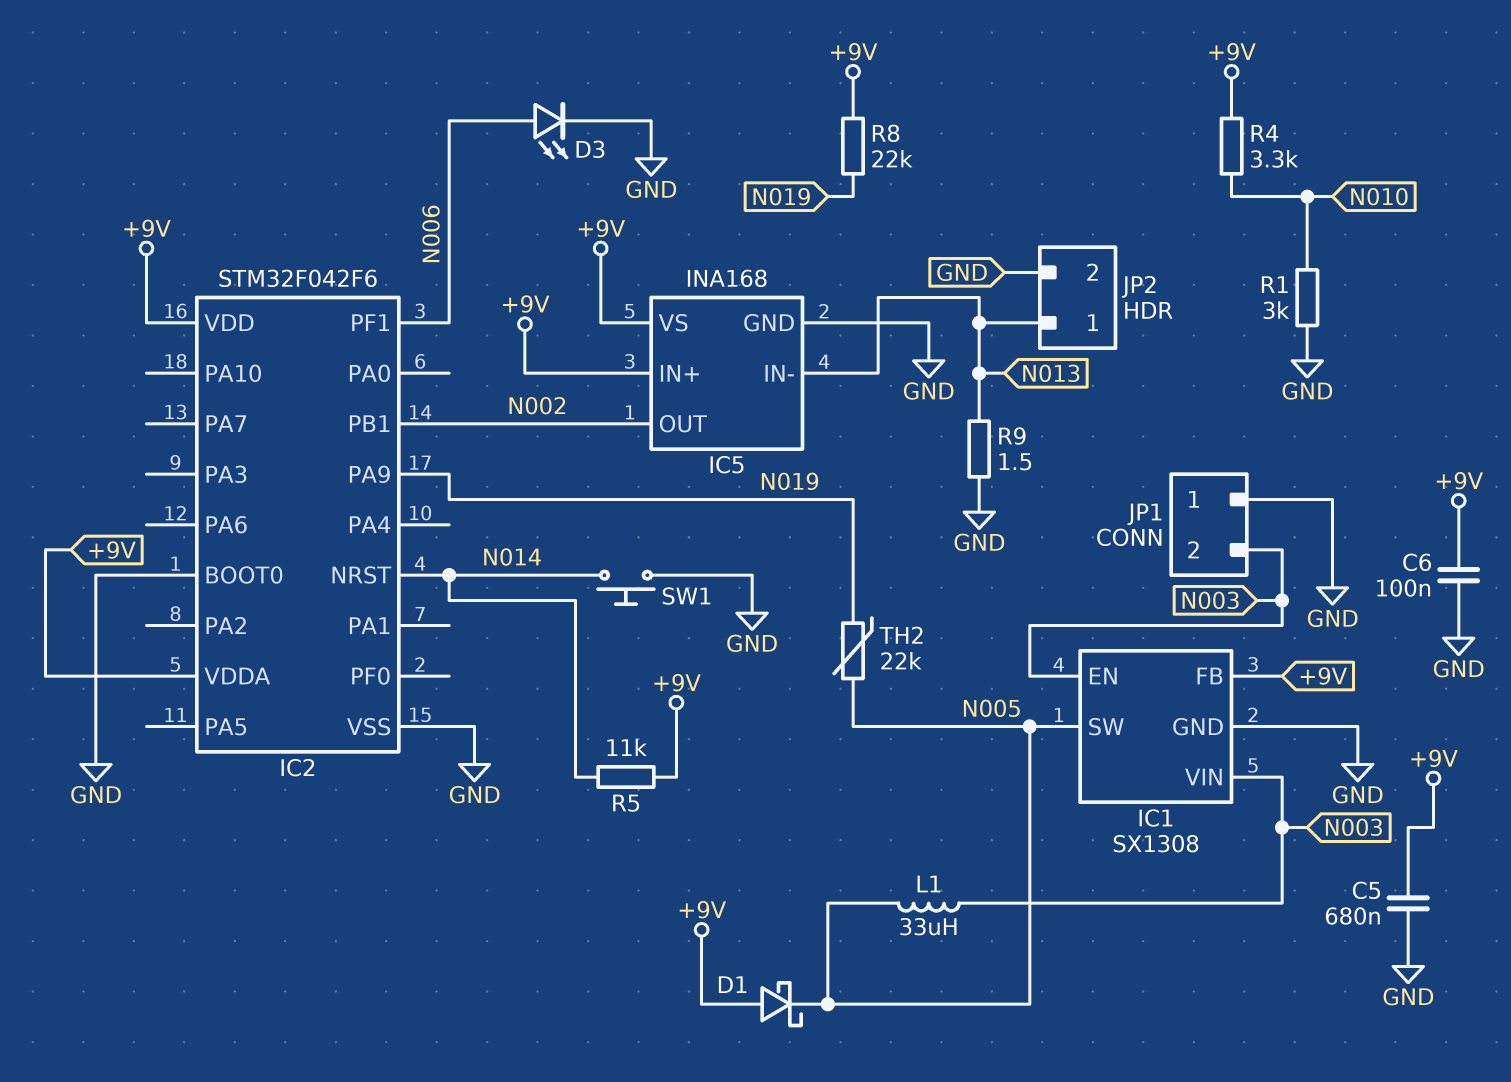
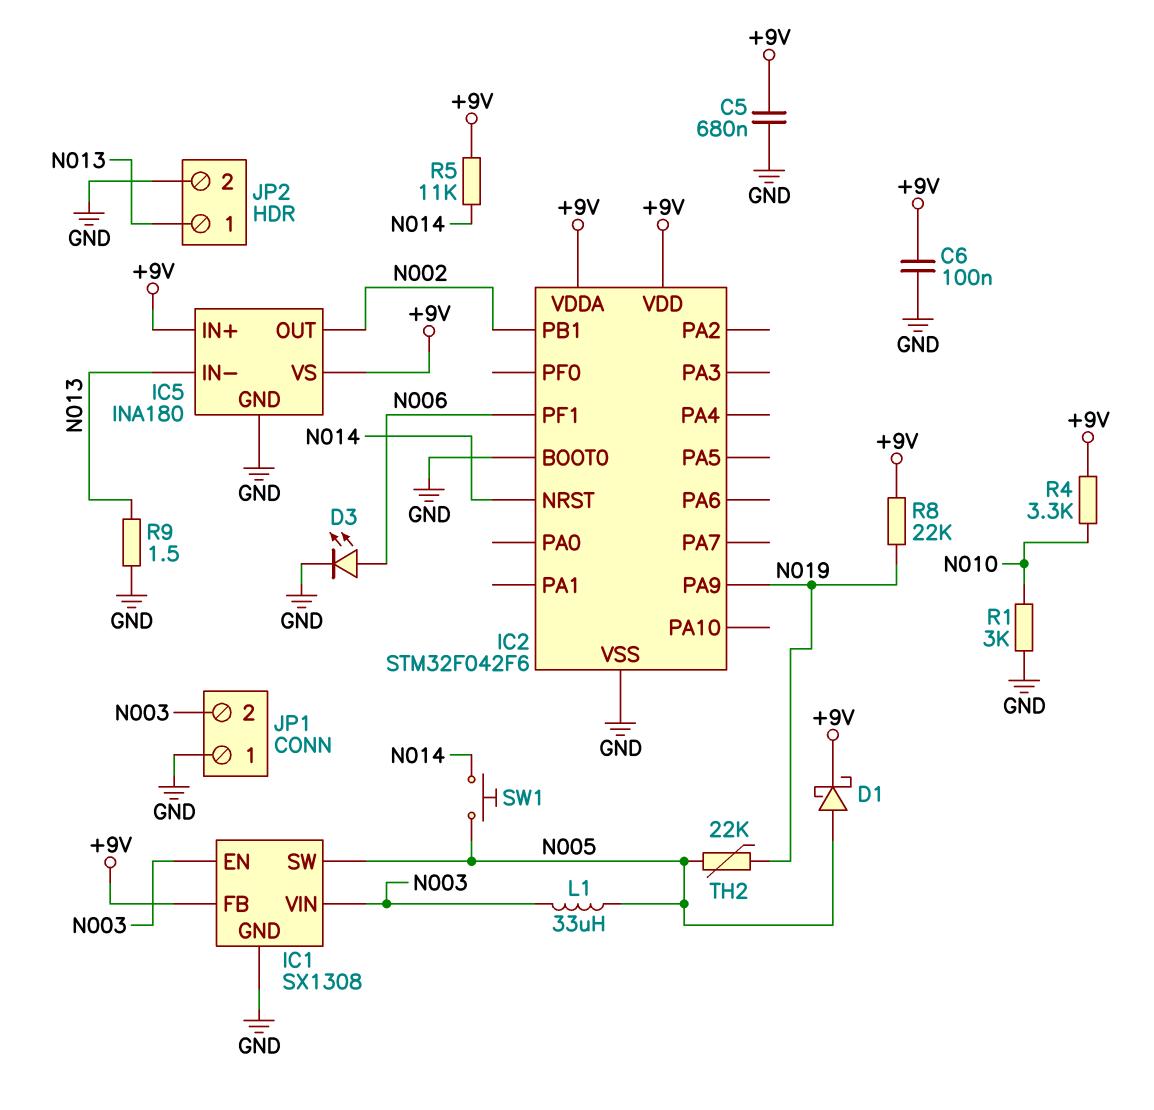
D1: schottky (A +9V, K N005) -> schottky (A N005, K +9V)
IC5: INA168 -> INA180
SW1: button (GND, N014) -> button (N005, N014)

